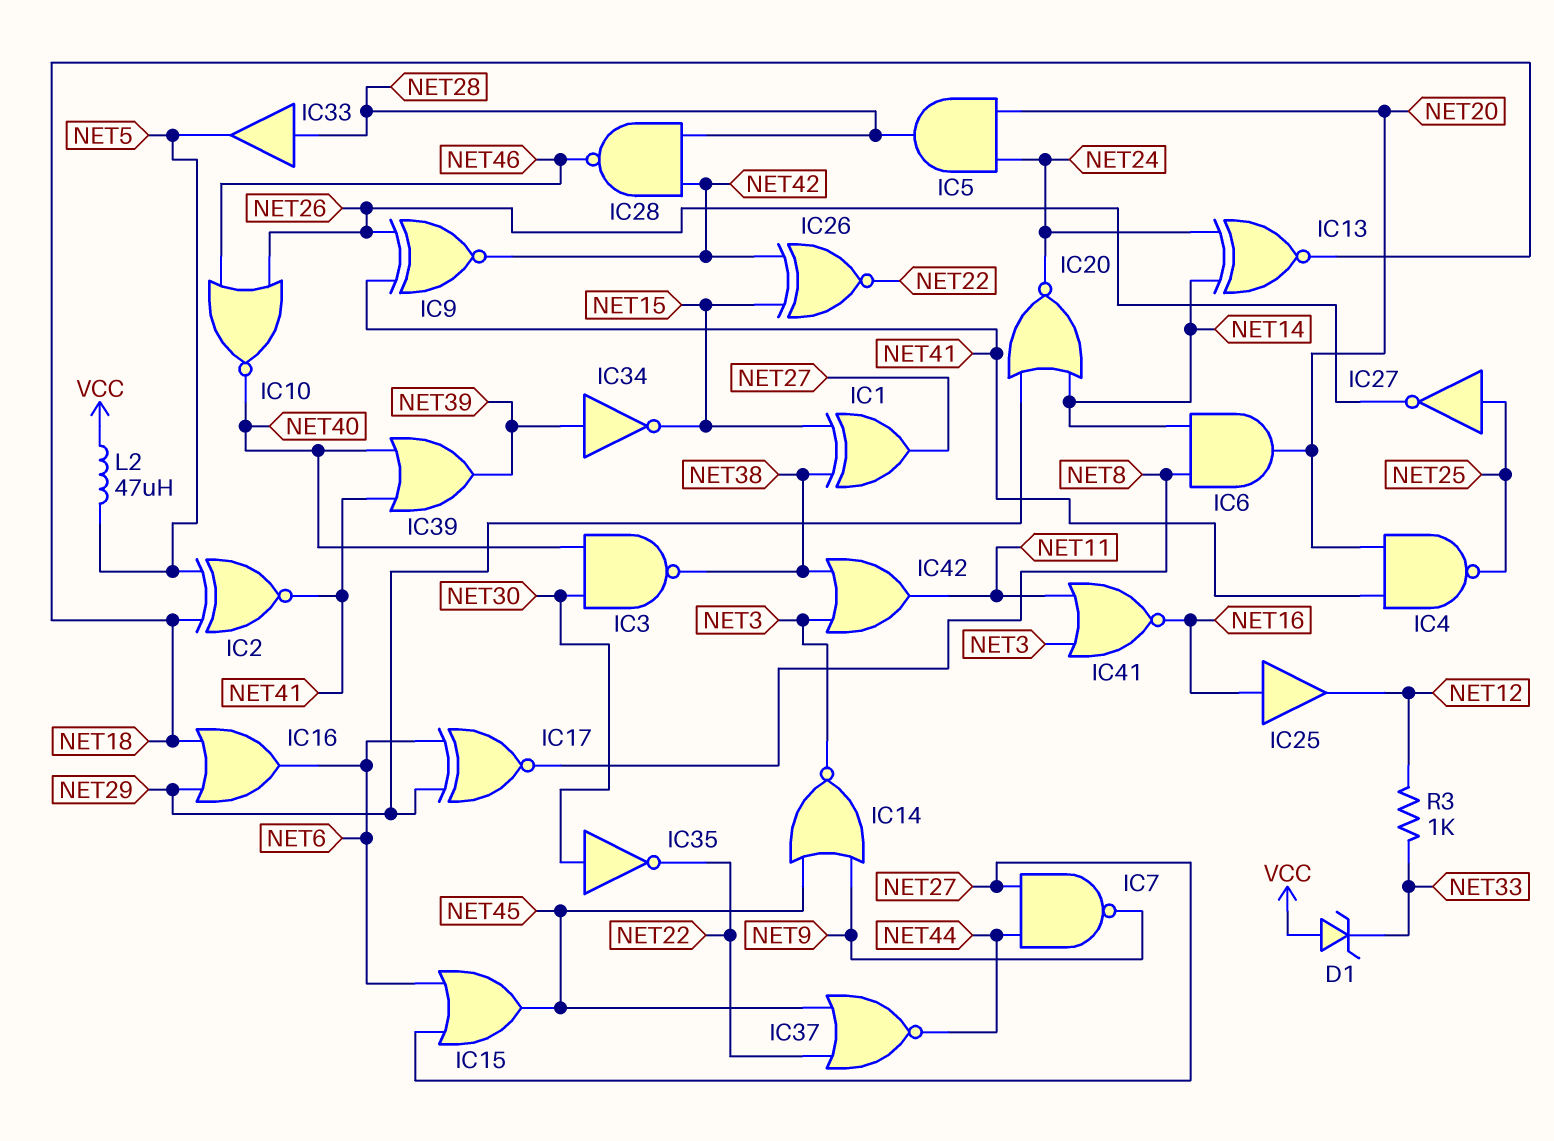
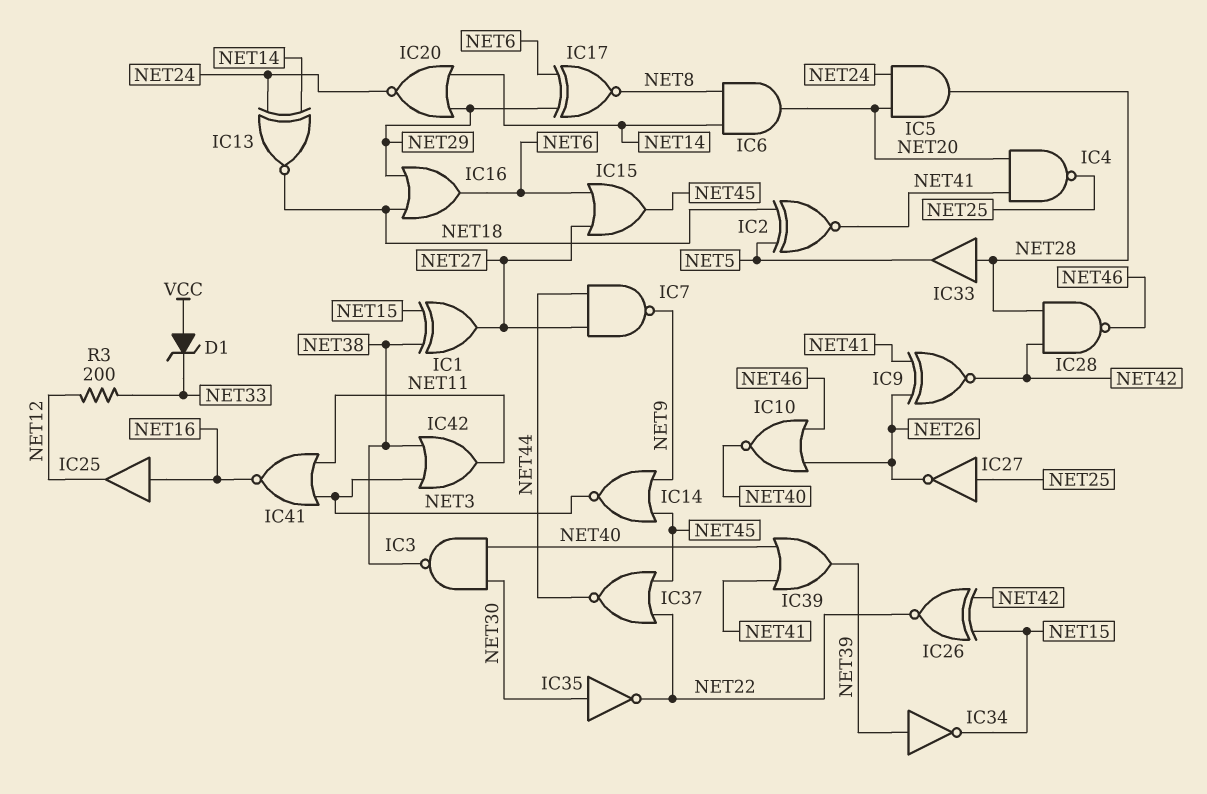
L2: 47uH (NET5, VCC) -> none
R3: 1k (NET12, NET33) -> 200 (NET12, NET33)

